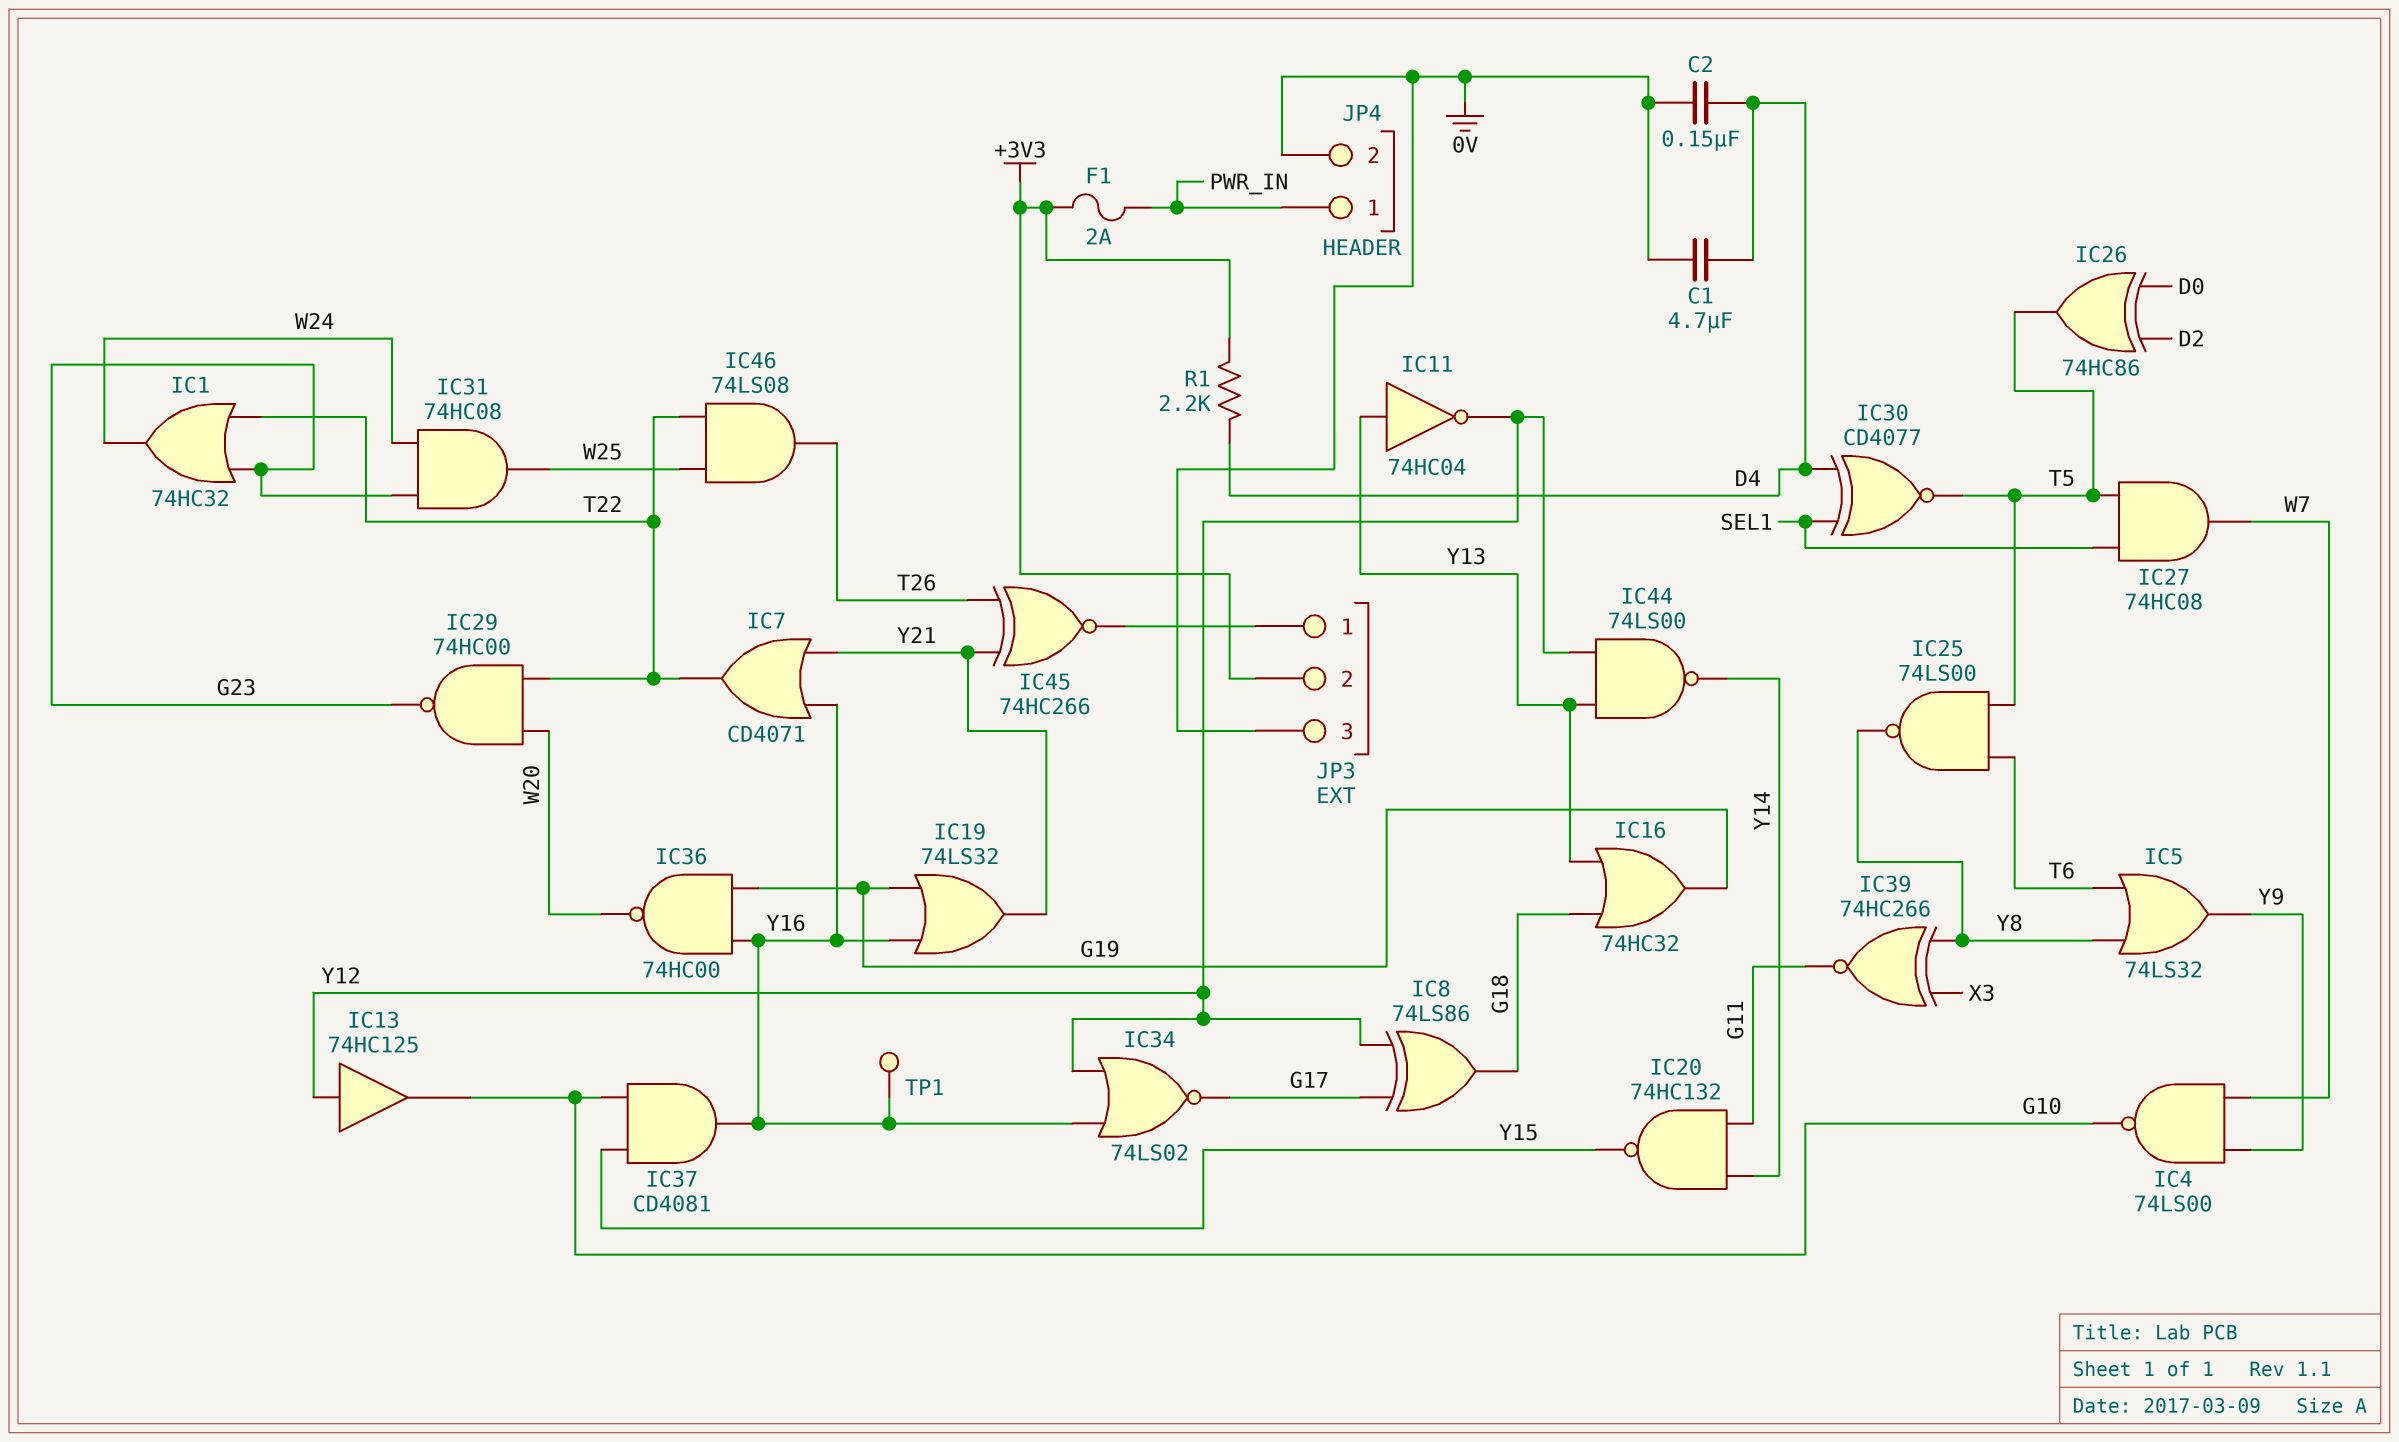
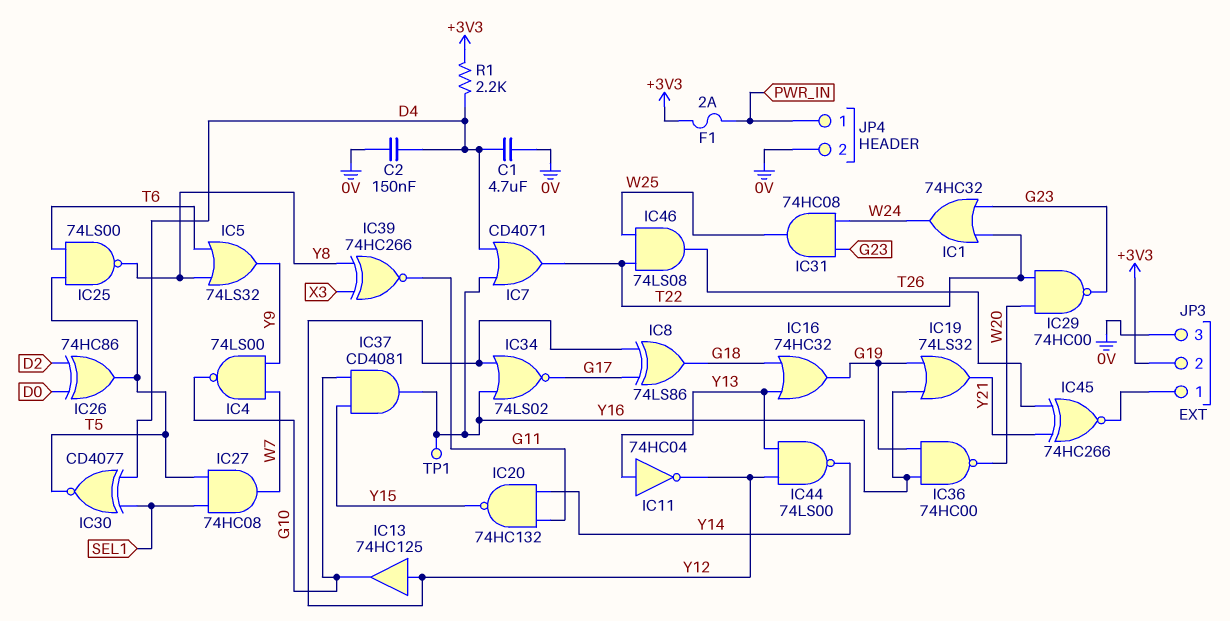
IC7: OR CD4071 (in Y16, in Y21, out T22) -> OR CD4071 (in D4, in Y16, out T22)

